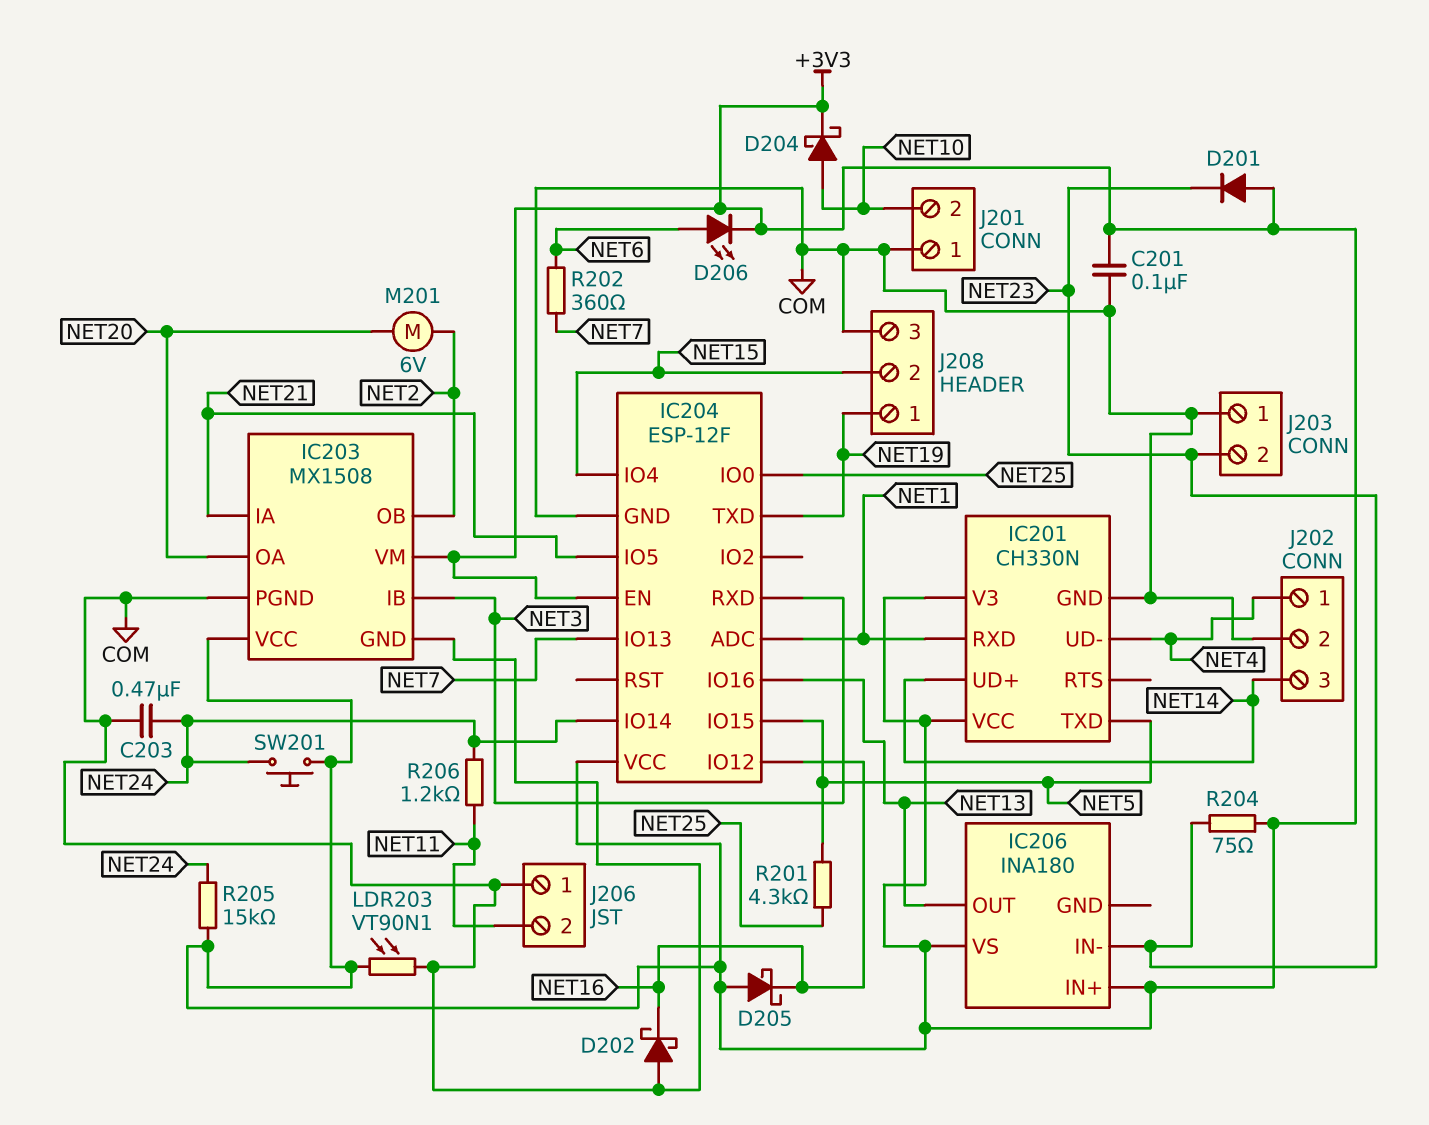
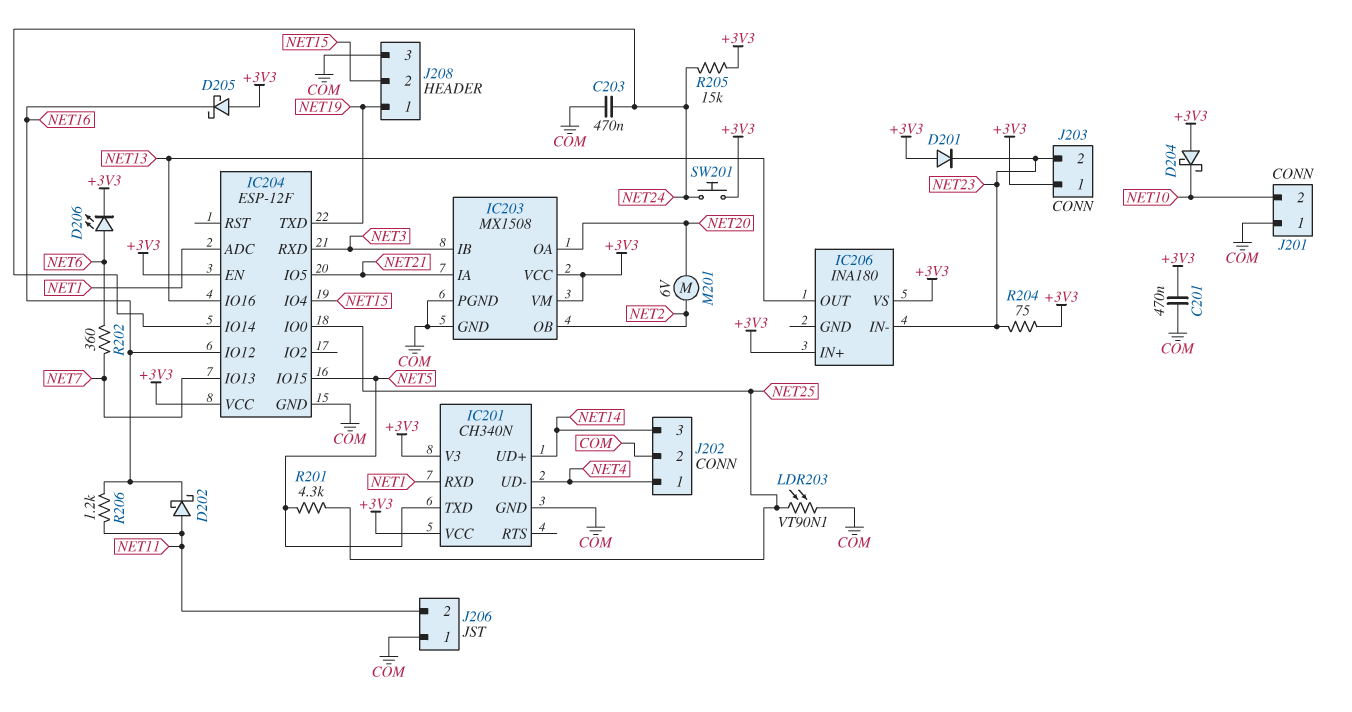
C201: 100nF (+3V3, COM) -> 470nF (+3V3, COM)
D202: schottky (A COM, K NET16) -> schottky (A NET11, K NET16)
D204: schottky (A NET10, K +3V3) -> schottky (A +3V3, K NET10)
IC201: CH330N -> CH340N
J203 pin 1: COM -> +3V3
LDR203: VT90N1 (+3V3, COM) -> VT90N1 (COM, NET25)
R206: 1.2k (NET11, NET24) -> 1.2k (NET11, NET16)

